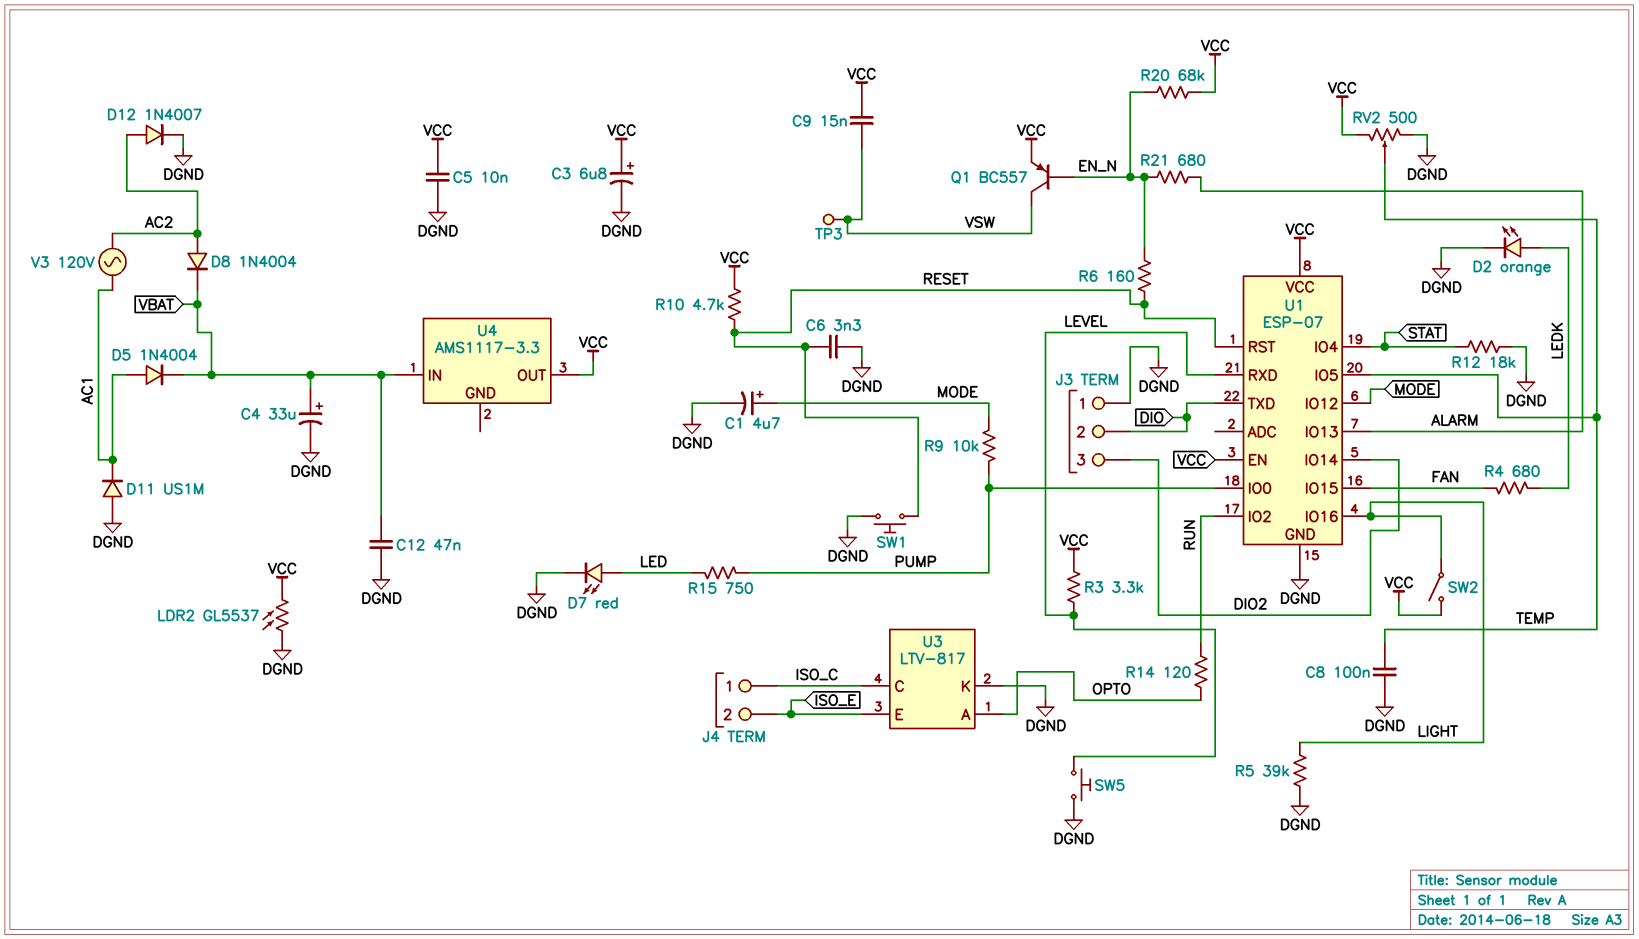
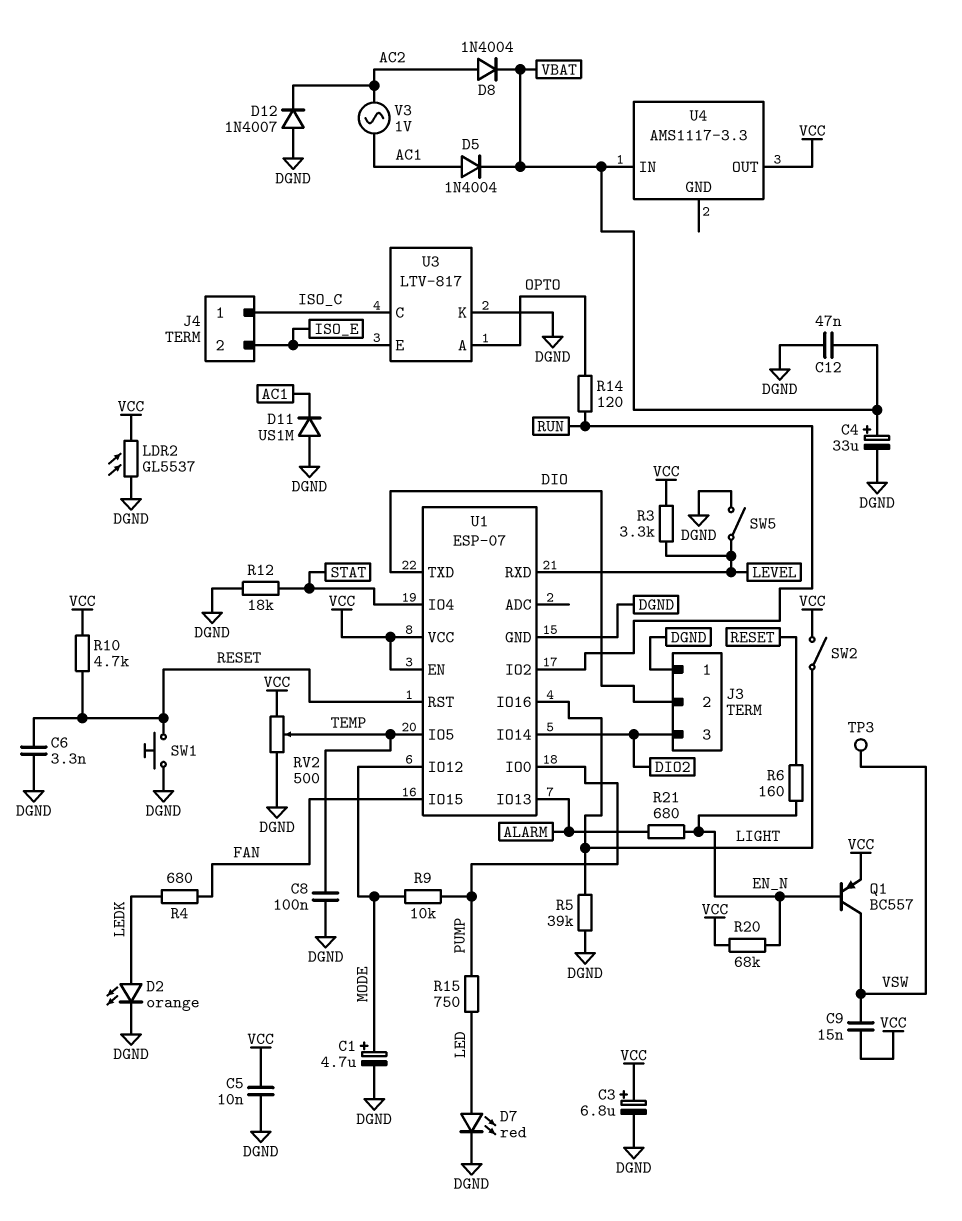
D12: diode 1N4007 (A AC2, K DGND) -> diode 1N4007 (A DGND, K AC2)
SW5: button (DGND, LEVEL) -> switch (DGND, LEVEL)
V3: AC 120V (AC1, AC2) -> AC 1V (AC1, AC2)

